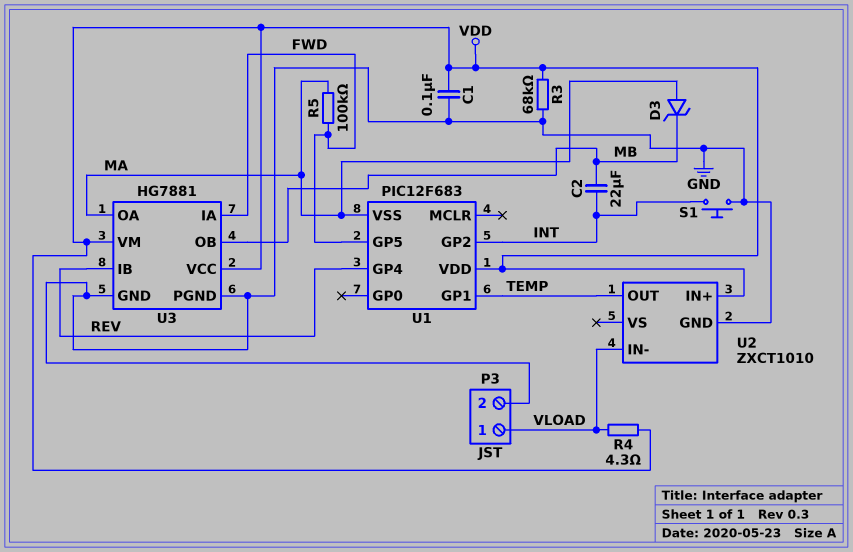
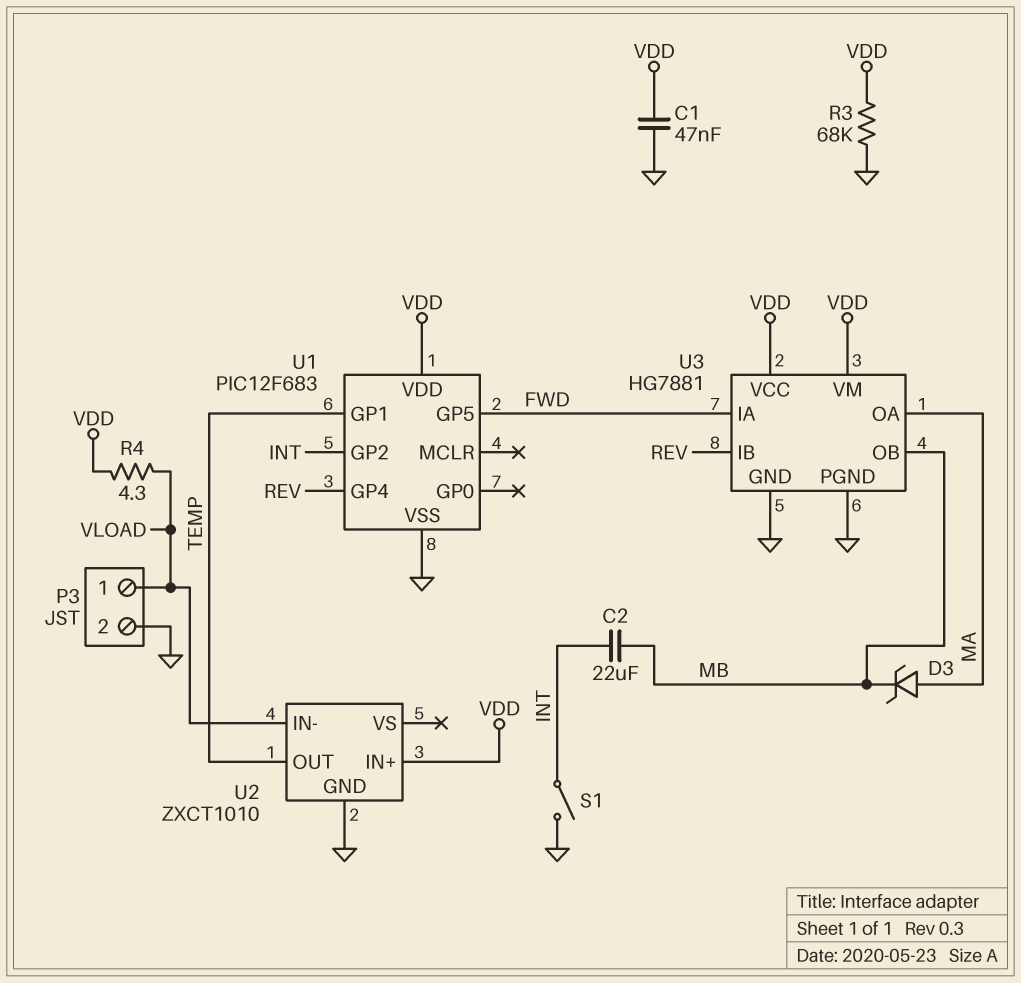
C1: 100nF (GND, VDD) -> 47nF (GND, VDD)
R5: 100k (FWD, MA) -> none
S1: button (GND, INT) -> switch (GND, INT)
U1 pin VSS: MA -> GND

